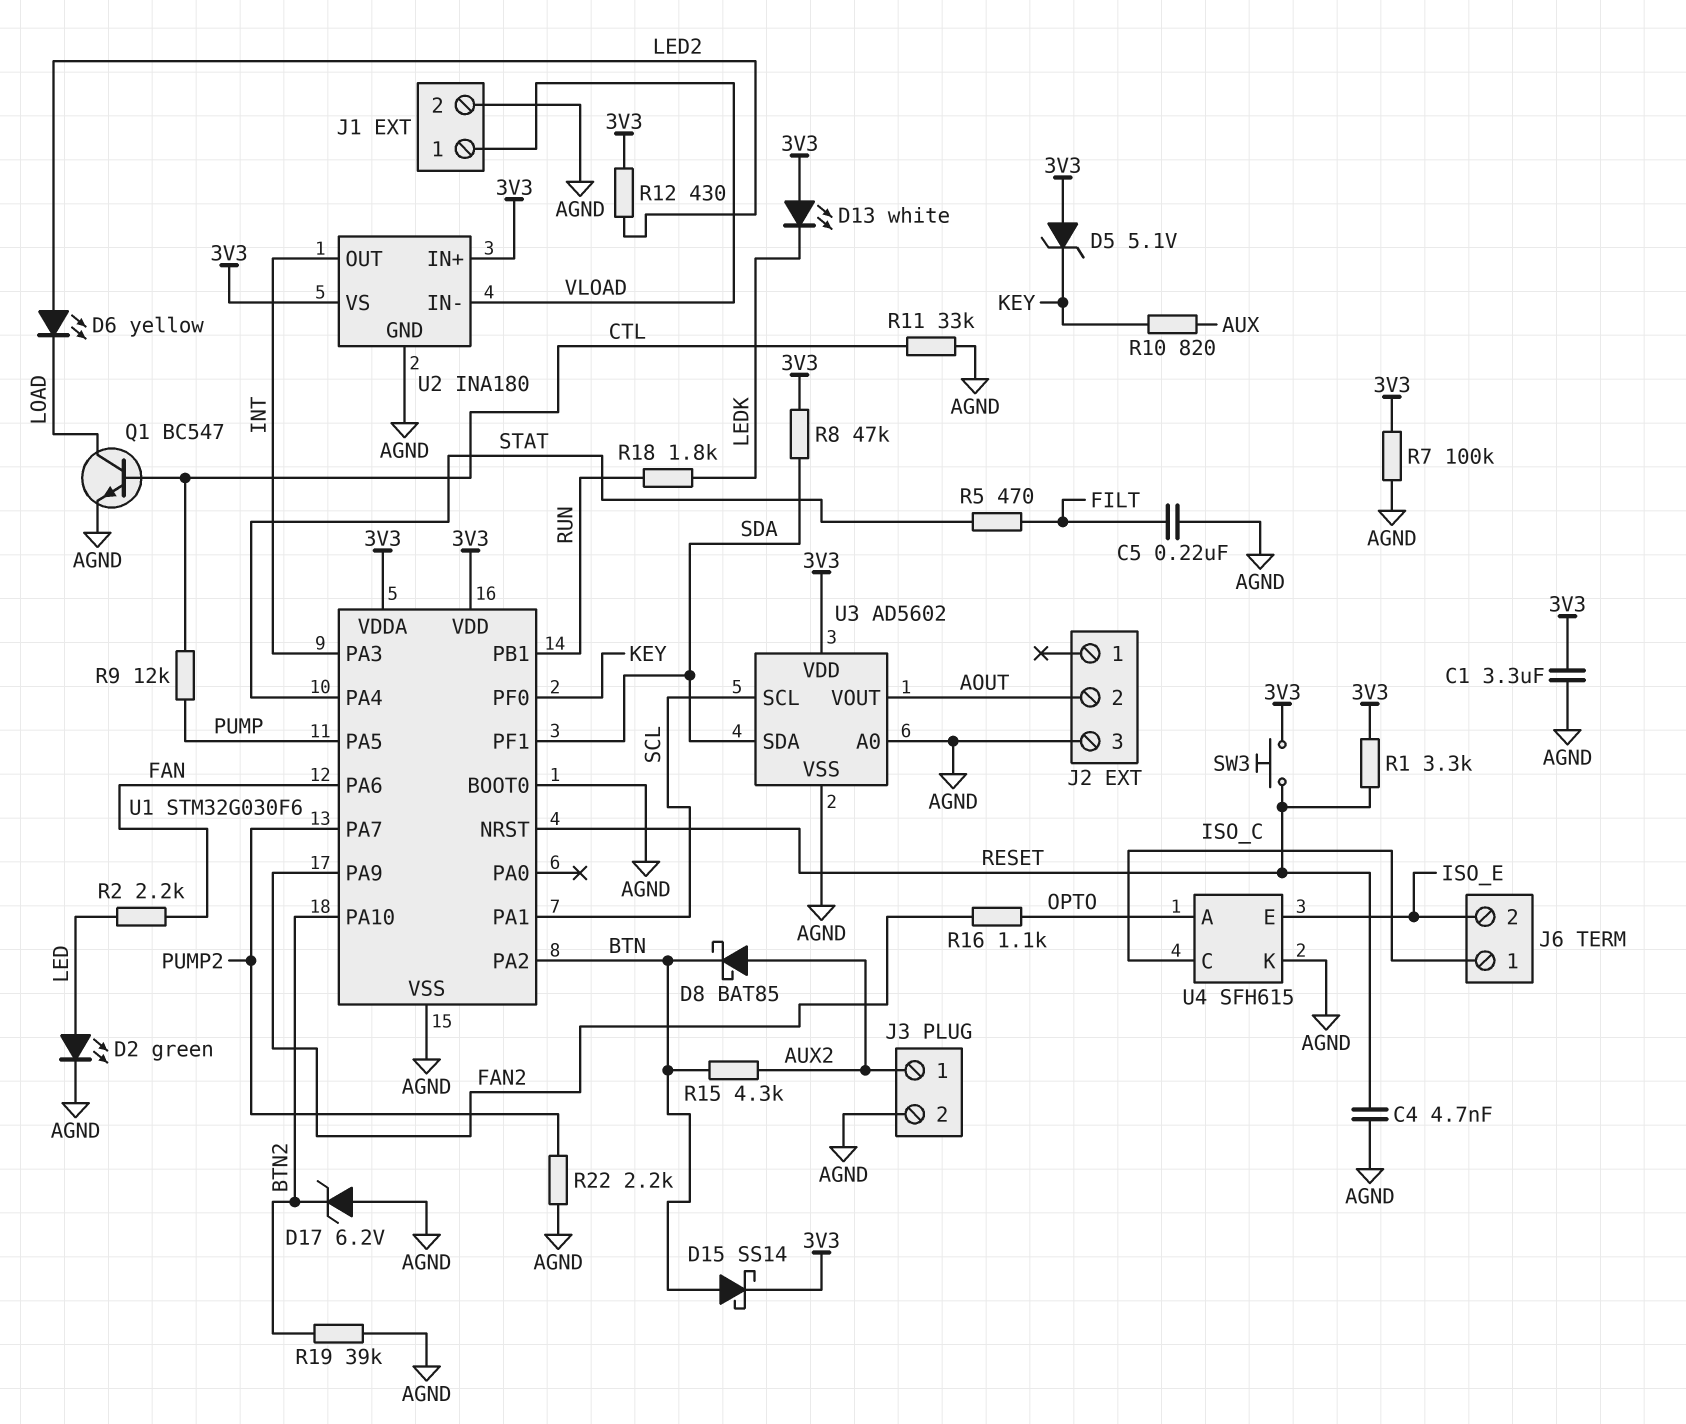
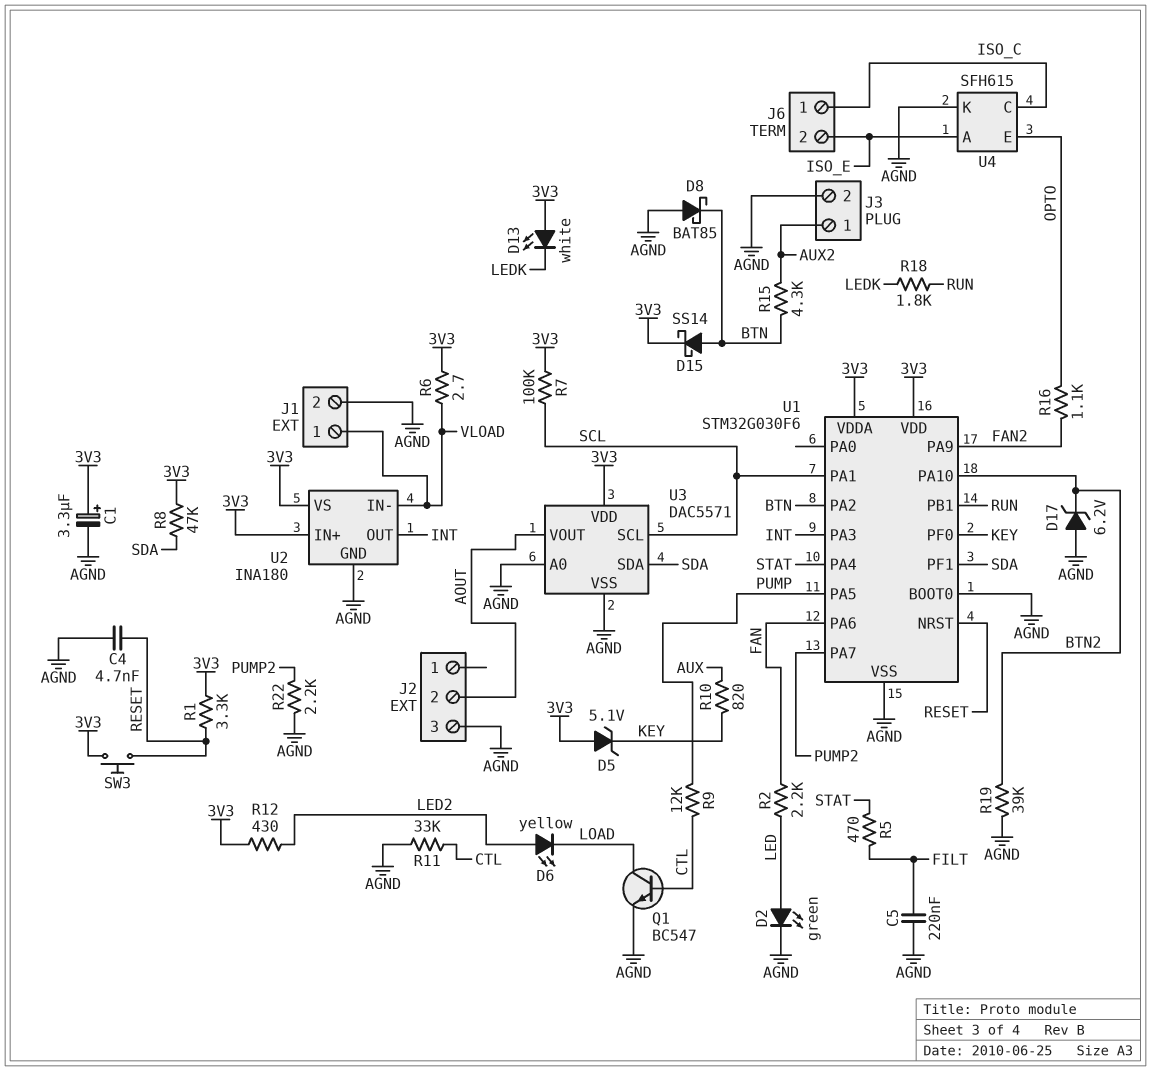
C1: 3.3uF (3V3, AGND) -> 3.3uF (plus 3V3, minus AGND)
D8: schottky BAT85 (A AUX2, K BTN) -> schottky BAT85 (A AGND, K BTN)
R6: none -> 2.7 (3V3, VLOAD)
R7: 100k (3V3, AGND) -> 100k (3V3, SCL)
U3: AD5602 -> DAC5571
U4 pin A: OPTO -> ISO_E
U4 pin E: ISO_E -> OPTO

